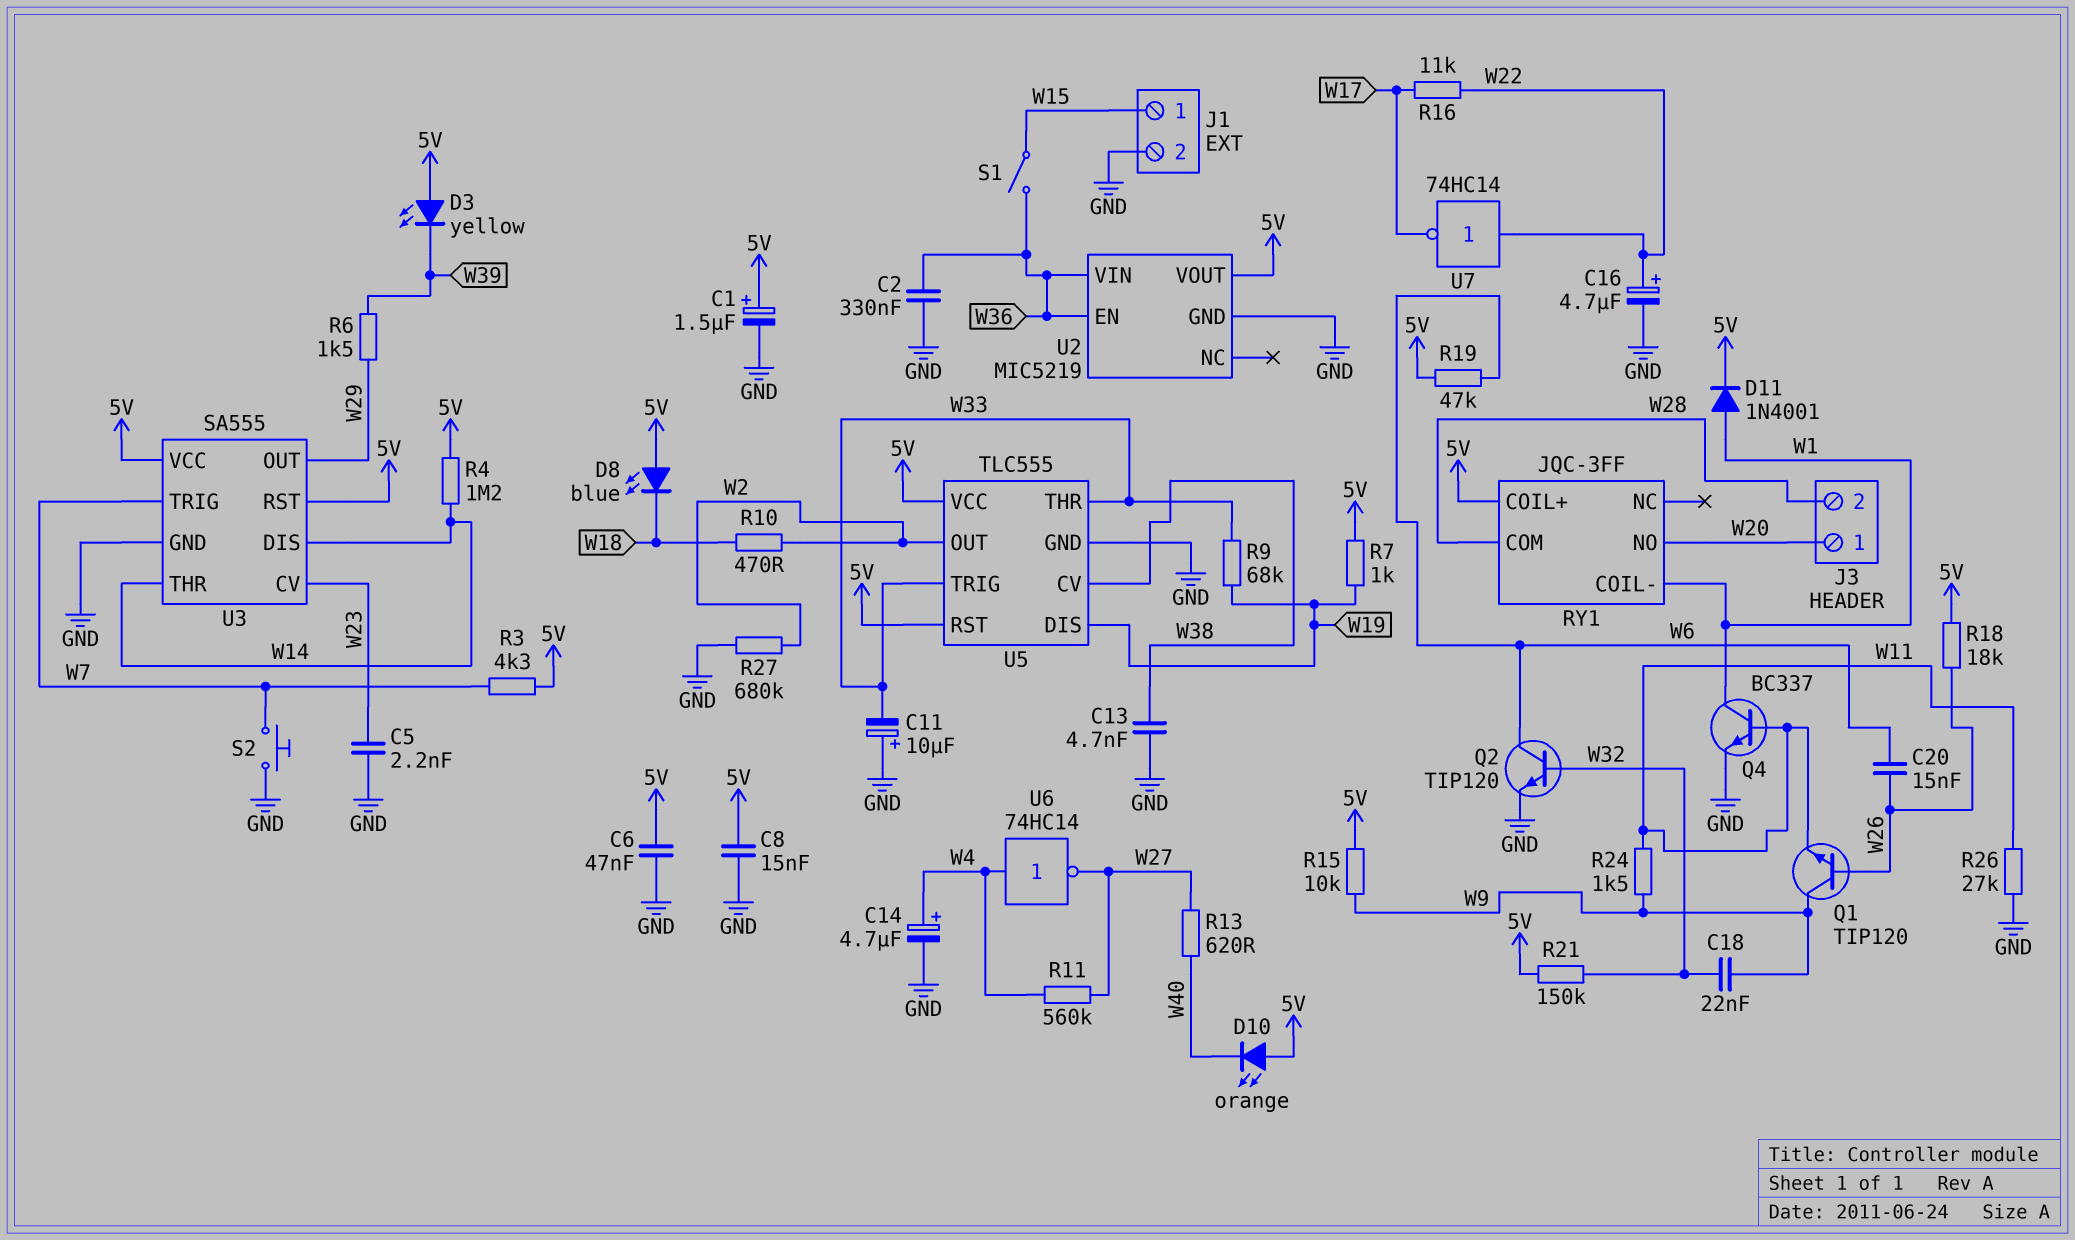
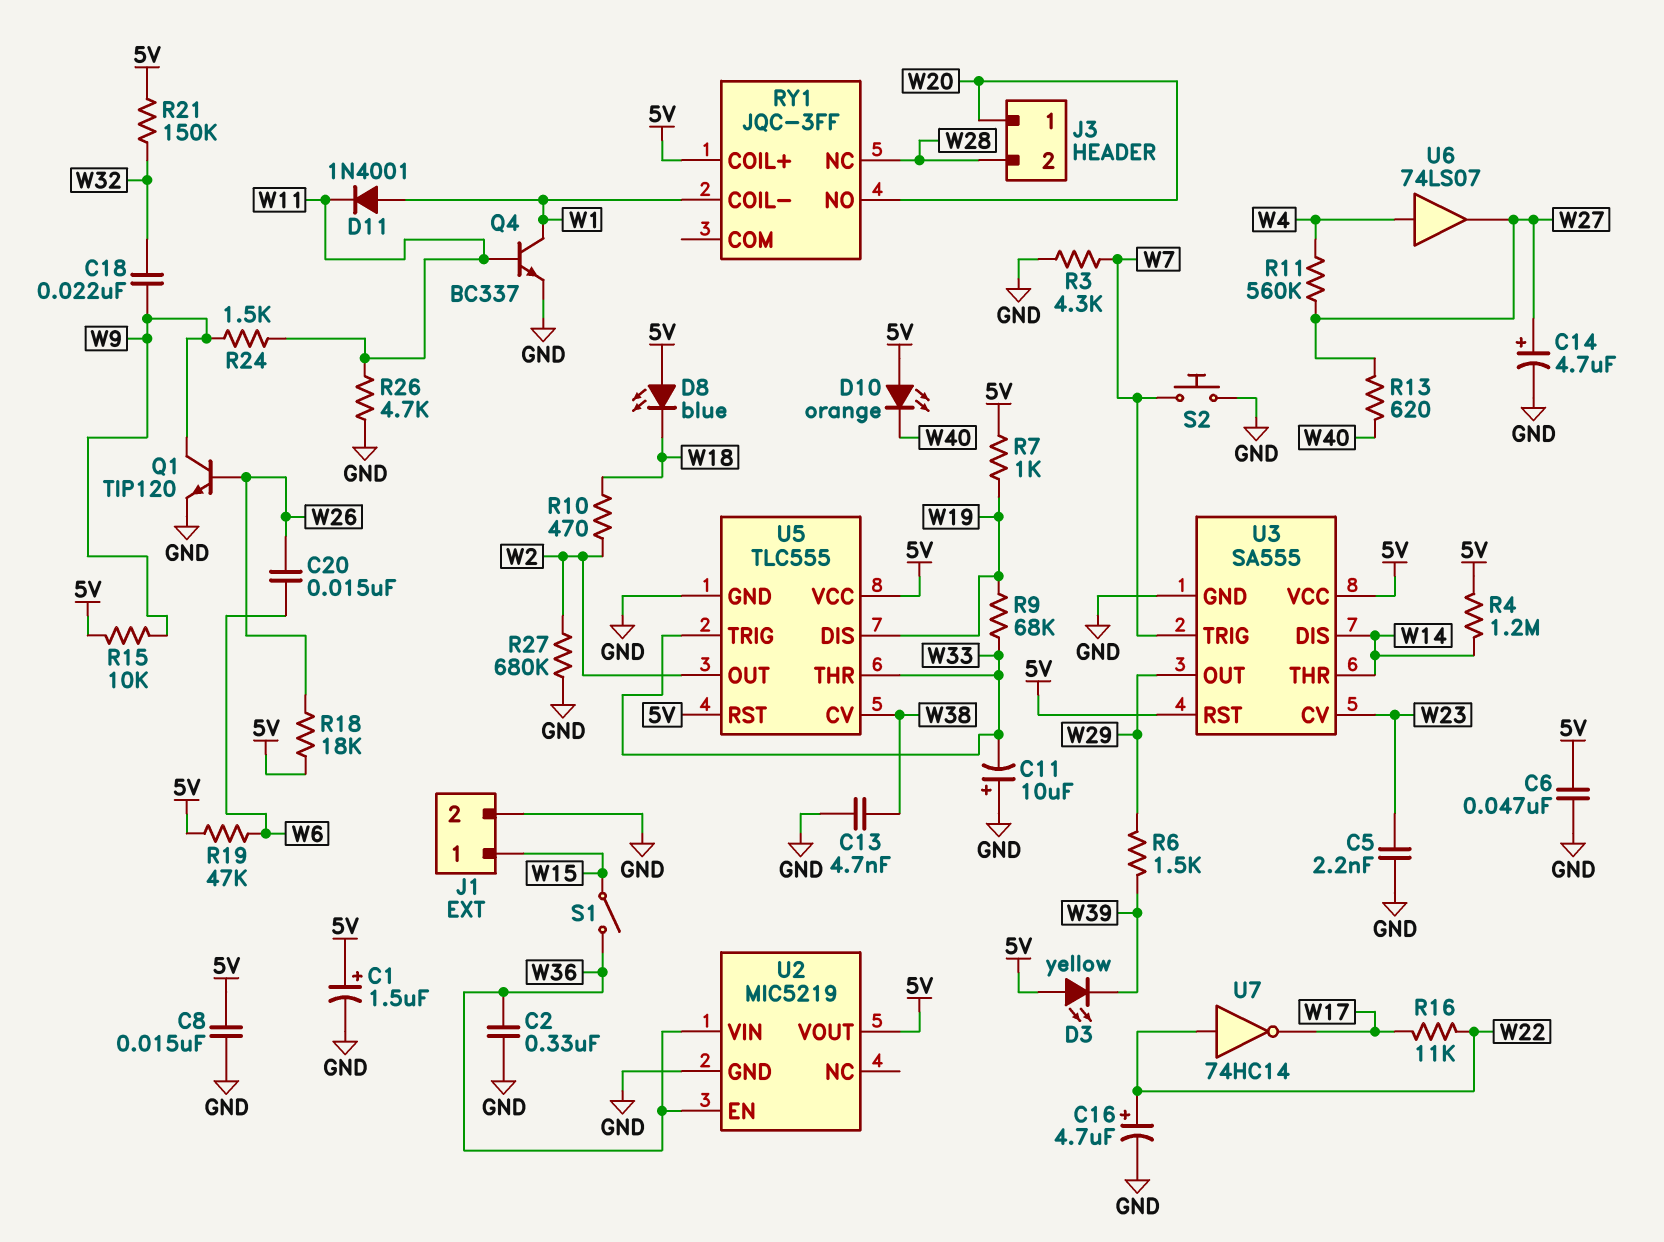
C14: 4.7uF (plus W4, minus GND) -> 4.7uF (plus W27, minus GND)
D11: diode 1N4001 (A W1, K 5V) -> diode 1N4001 (A W1, K W11)
Q1: NPN TIP120 (B W26, C W9, E W11) -> NPN TIP120 (B W26, C W9, E GND)
Q2: NPN TIP120 (B W32, C W6, E GND) -> none
R3: 4.3k (5V, W7) -> 4.3k (GND, W7)
R26: 27k (GND, W11) -> 4.7k (GND, W11)
RY1 pin COM: W28 -> none
RY1 pin NC: none -> W28
U6: NOT 74HC14 (in W4, out W27) -> buffer 74LS07 (in W4, out W27)

